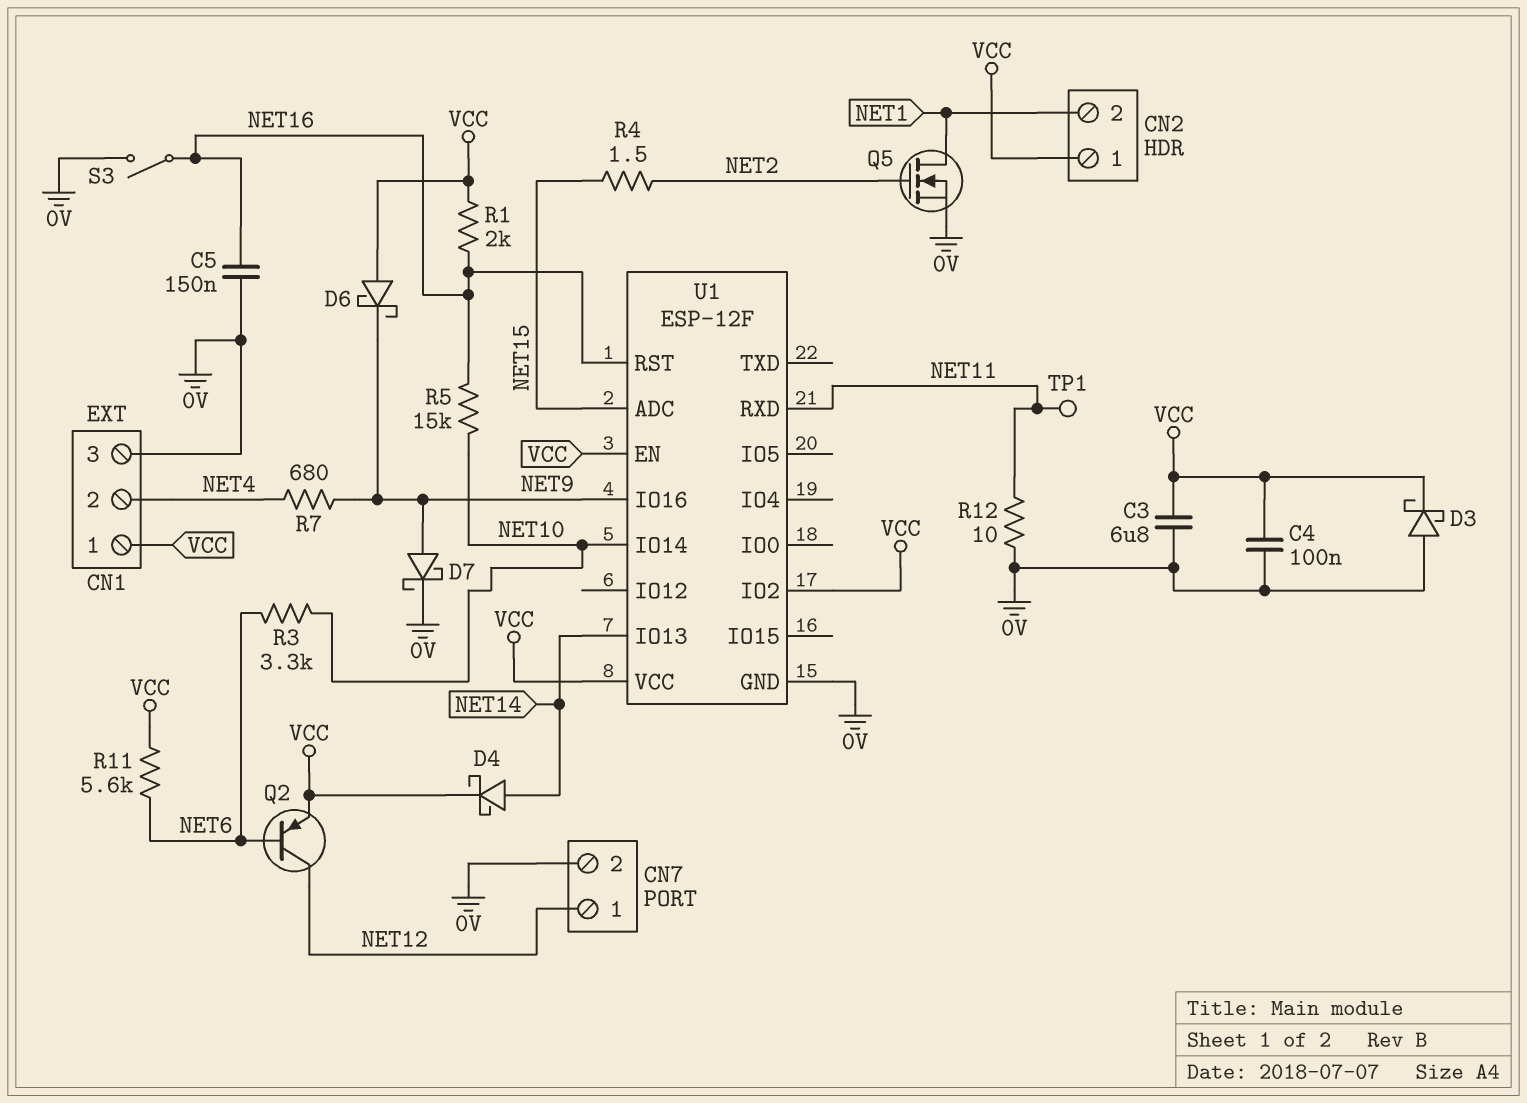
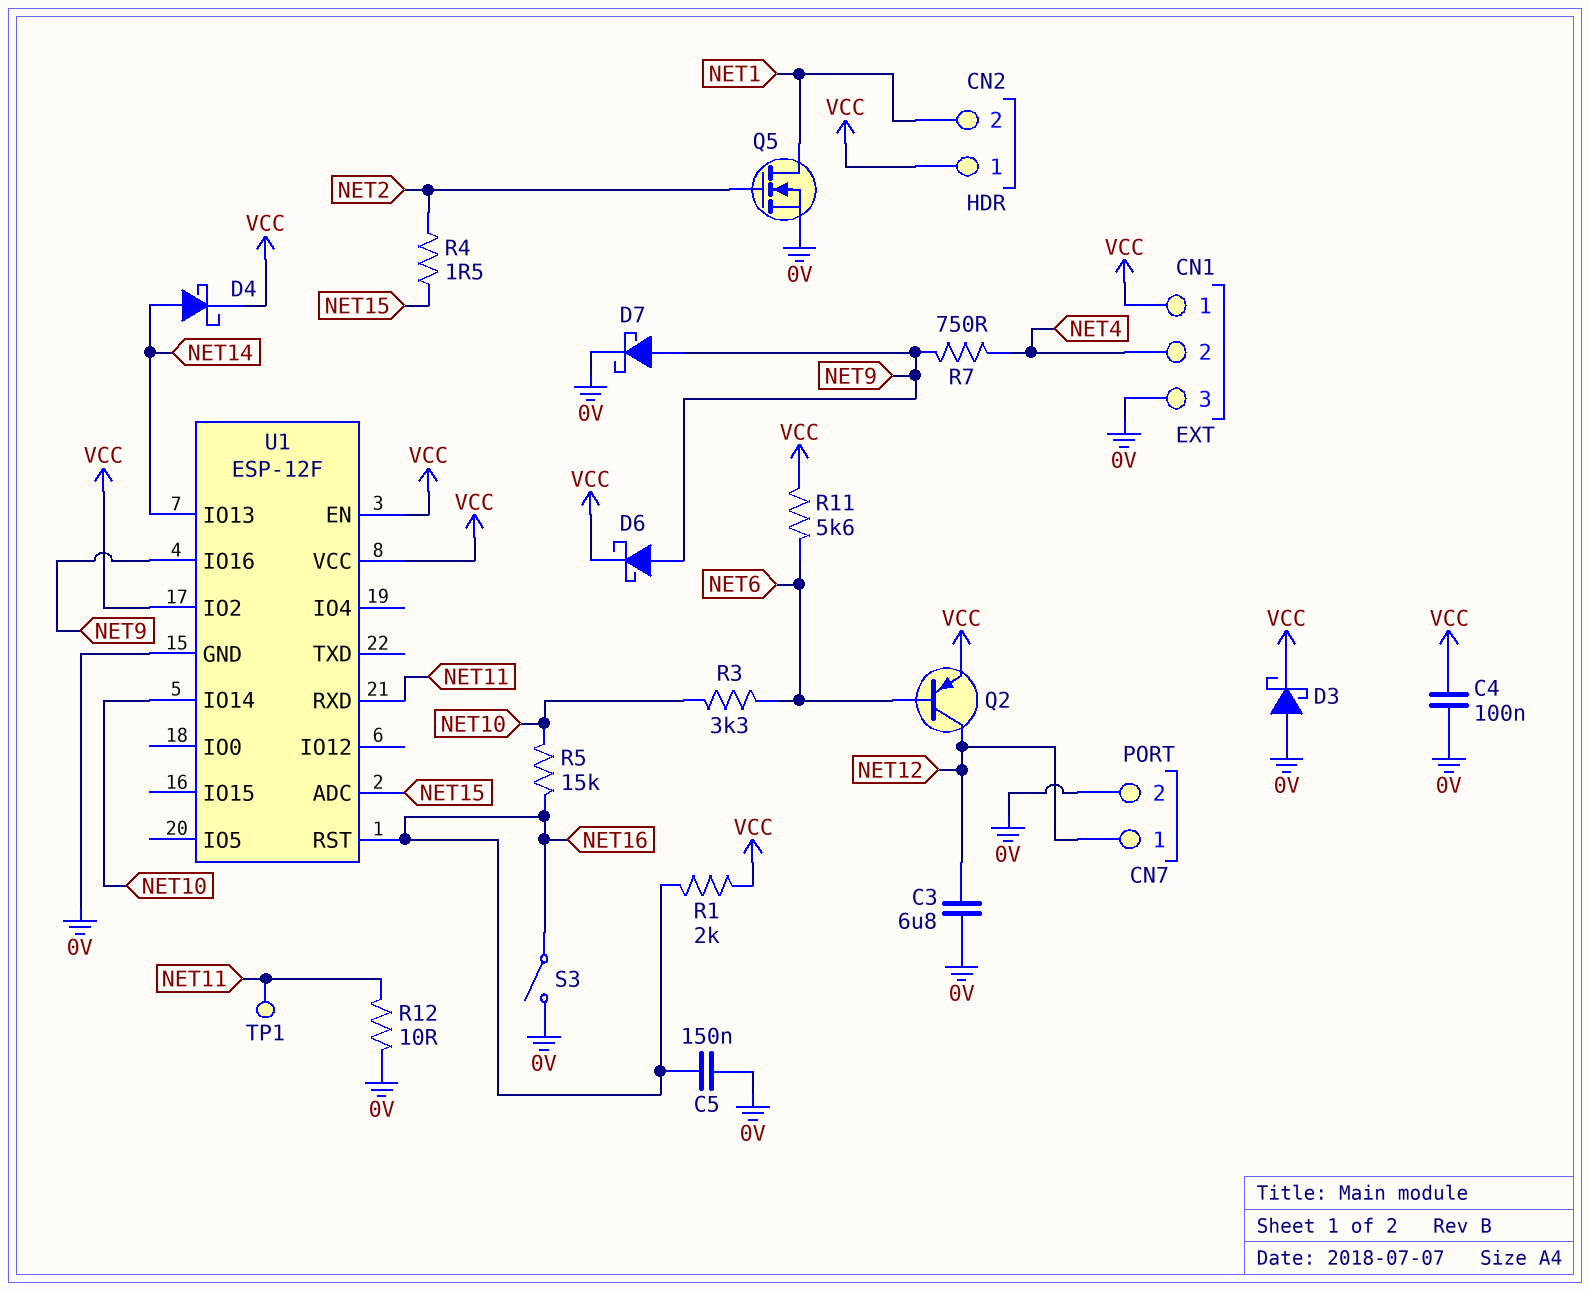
C3: 6.8uF (0V, VCC) -> 6.8uF (0V, NET12)
D6: schottky (A VCC, K NET9) -> schottky (A NET9, K VCC)
R7: 680 (NET4, NET9) -> 750 (NET4, NET9)

